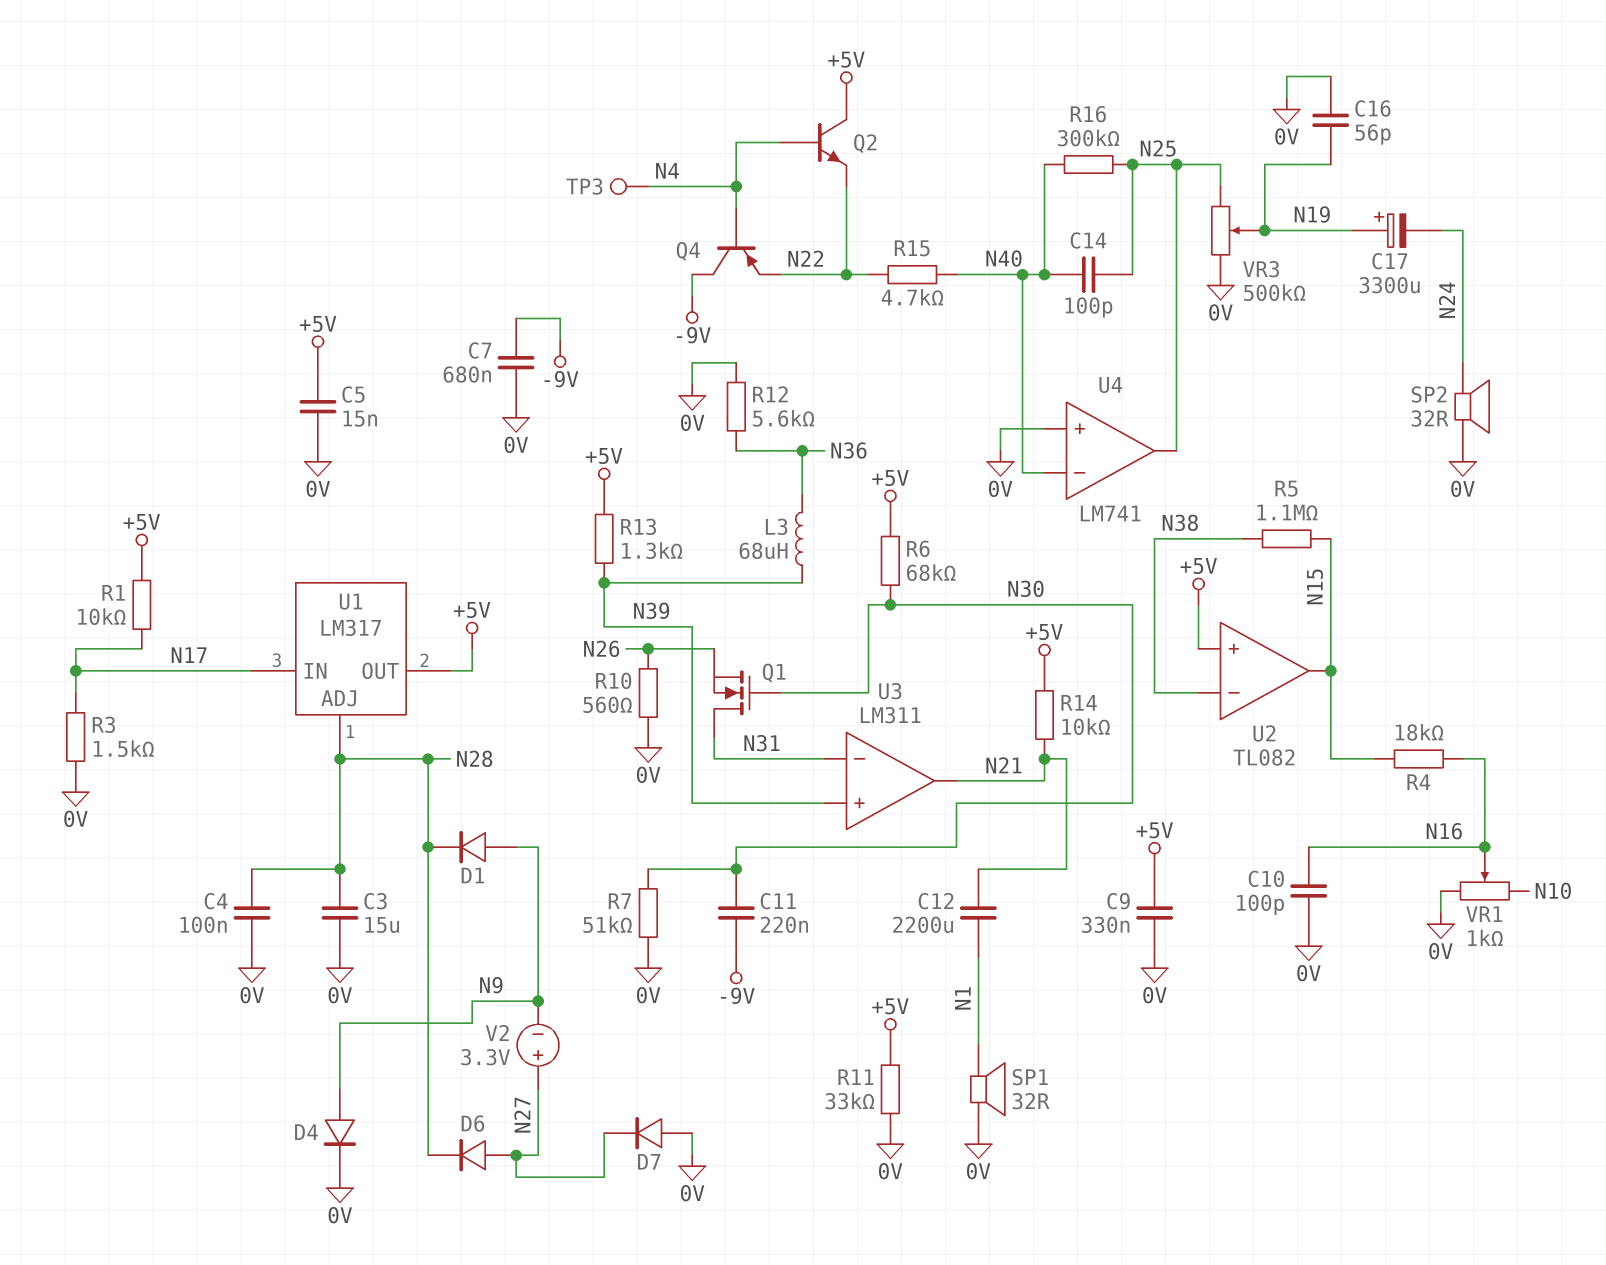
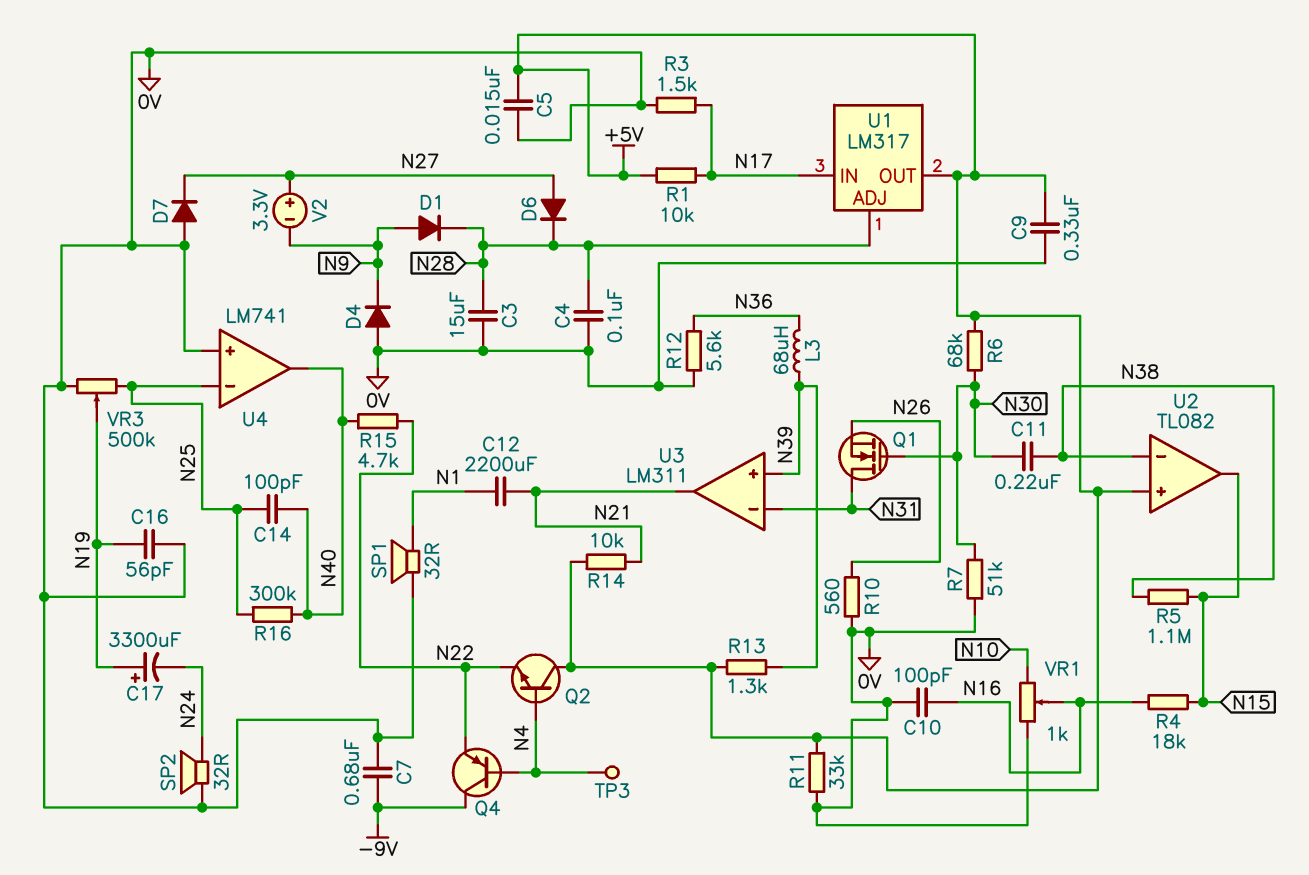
C11: 220nF (-9V, N30) -> 220nF (N30, N38)
D4: diode (A N9, K 0V) -> diode (A 0V, K N9)
U4 pin in-: N40 -> N25
U4 pin out: N25 -> N40

